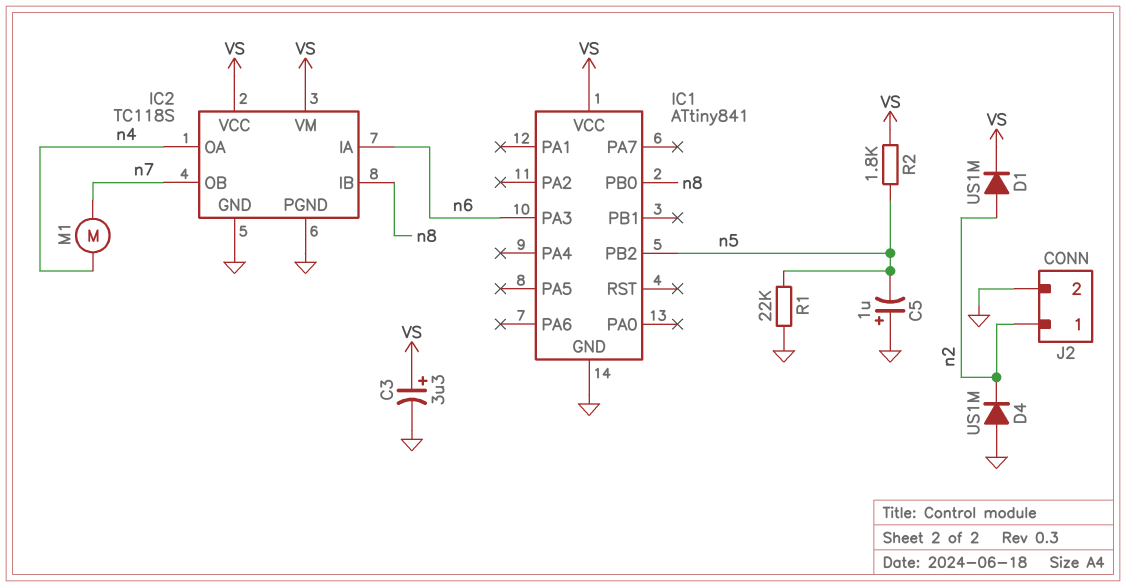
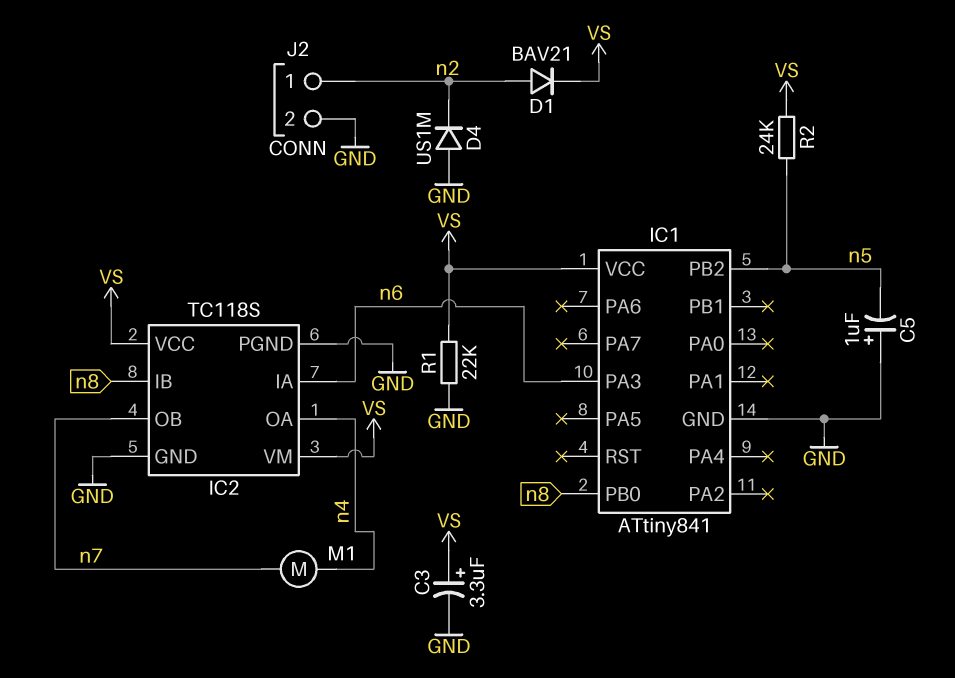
D1: diode US1M (A n2, K VS) -> diode BAV21 (A n2, K VS)
R1: 22k (GND, n5) -> 22k (GND, VS)
R2: 1.8k (VS, n5) -> 24k (VS, n5)

